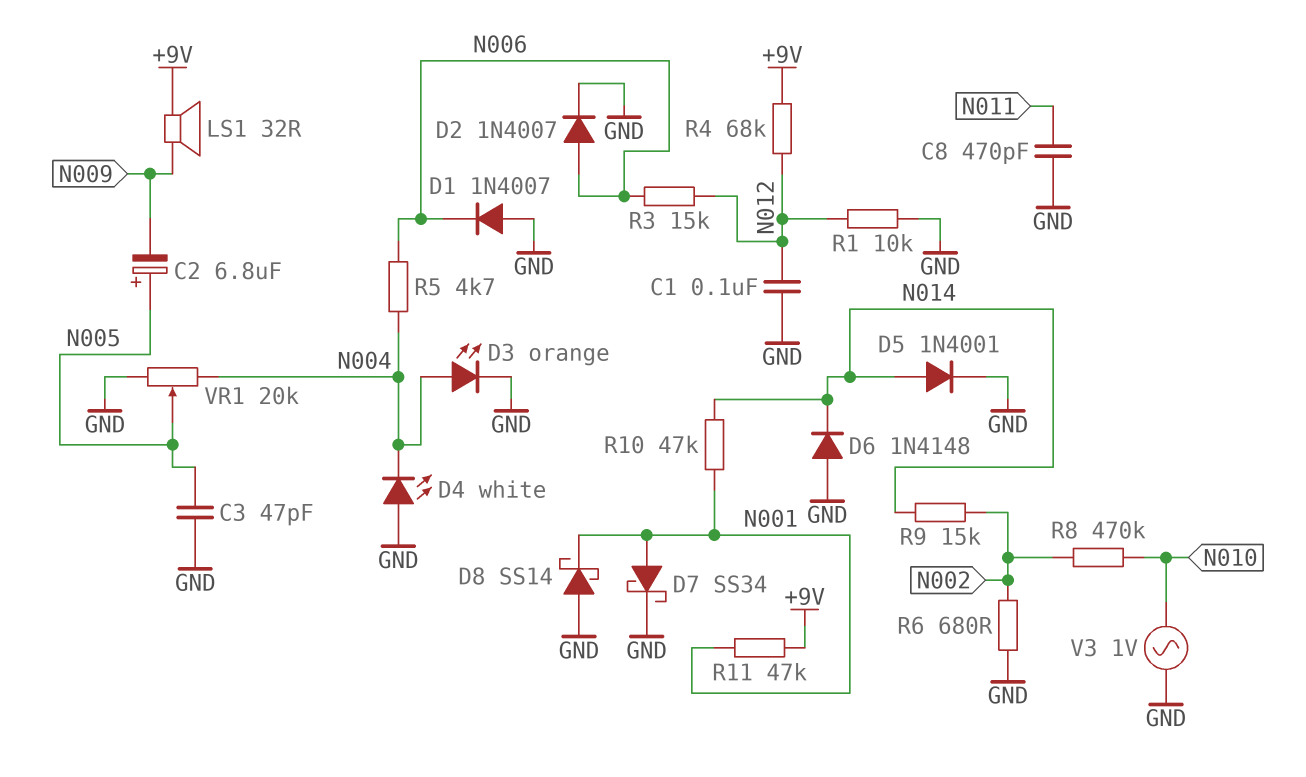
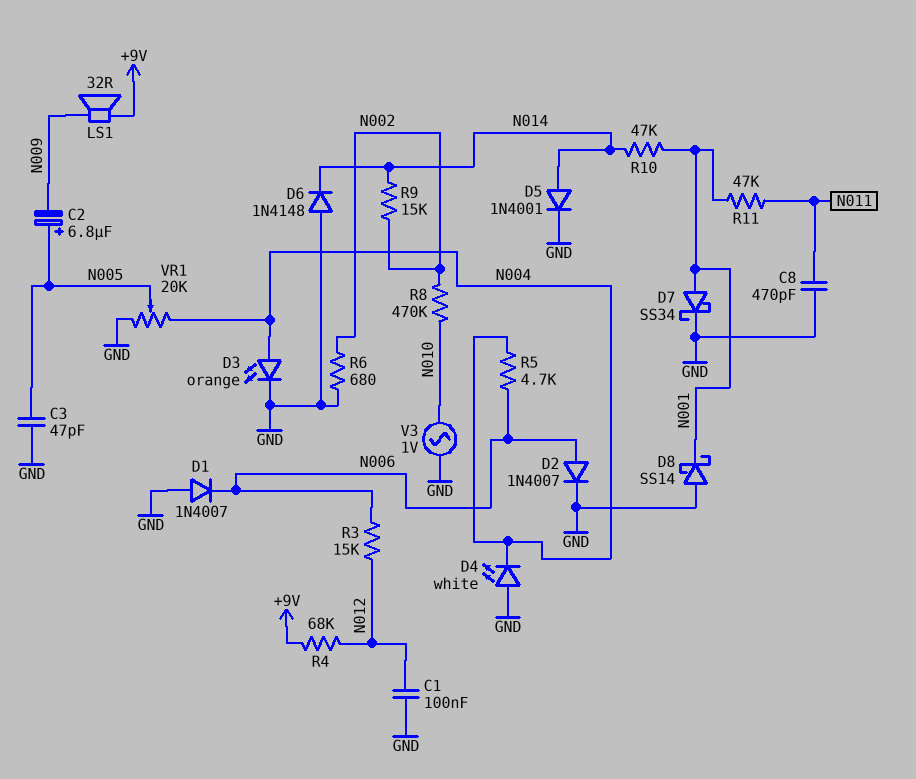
R1: 10k (GND, N012) -> none
R11: 47k (+9V, N001) -> 47k (N001, N011)

